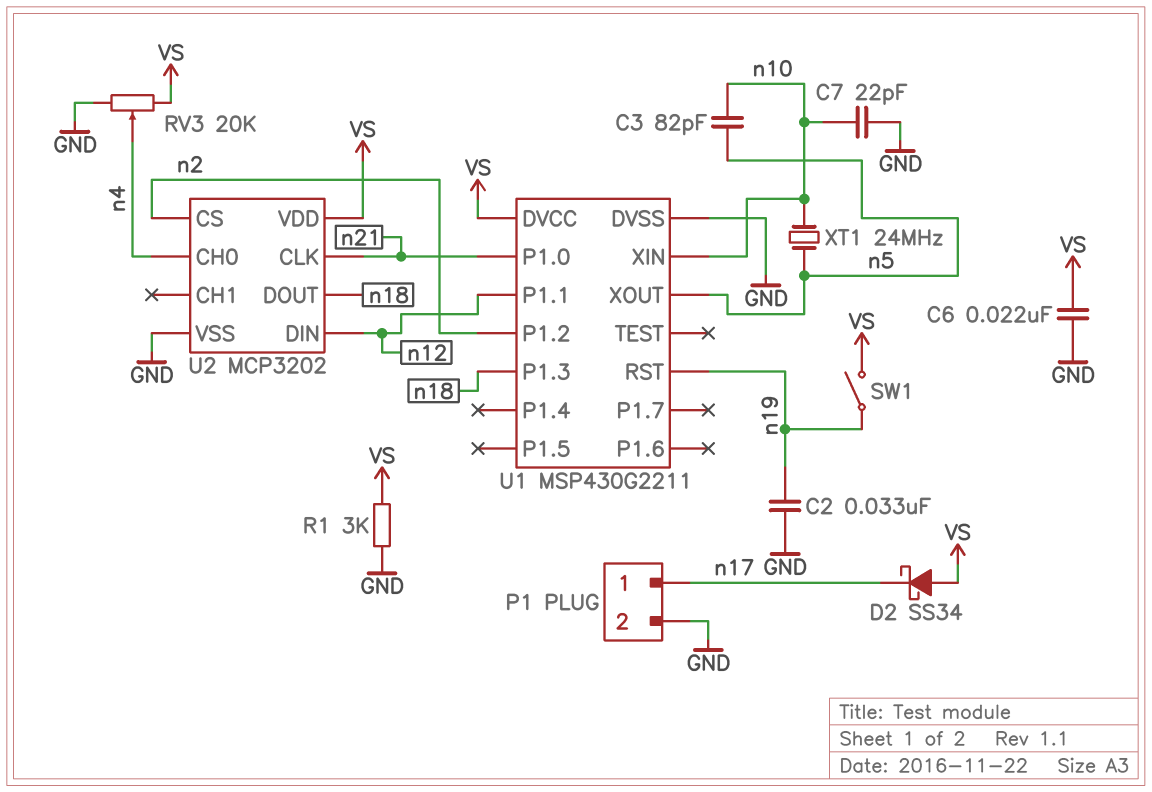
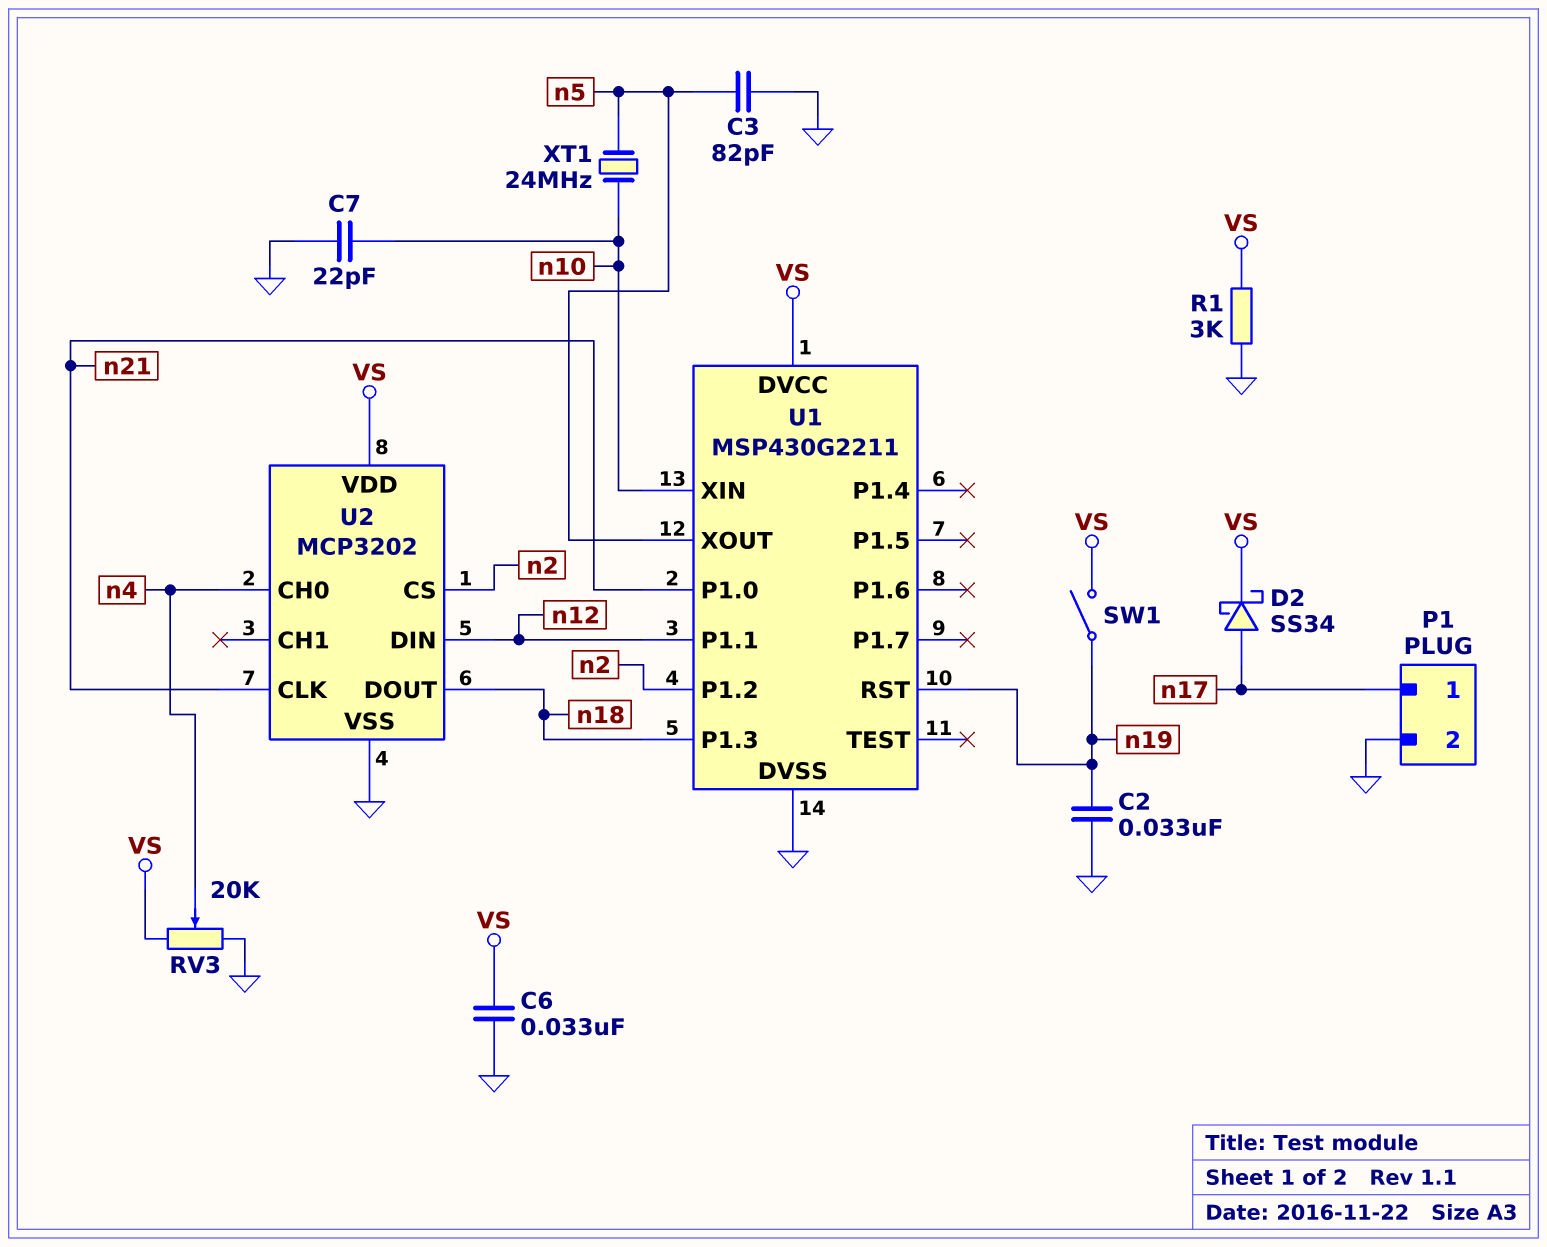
C3: 82pF (n5, n10) -> 82pF (GND, n5)
C6: 22nF (GND, VS) -> 33nF (GND, VS)
D2: schottky SS34 (A VS, K n17) -> schottky SS34 (A n17, K VS)

